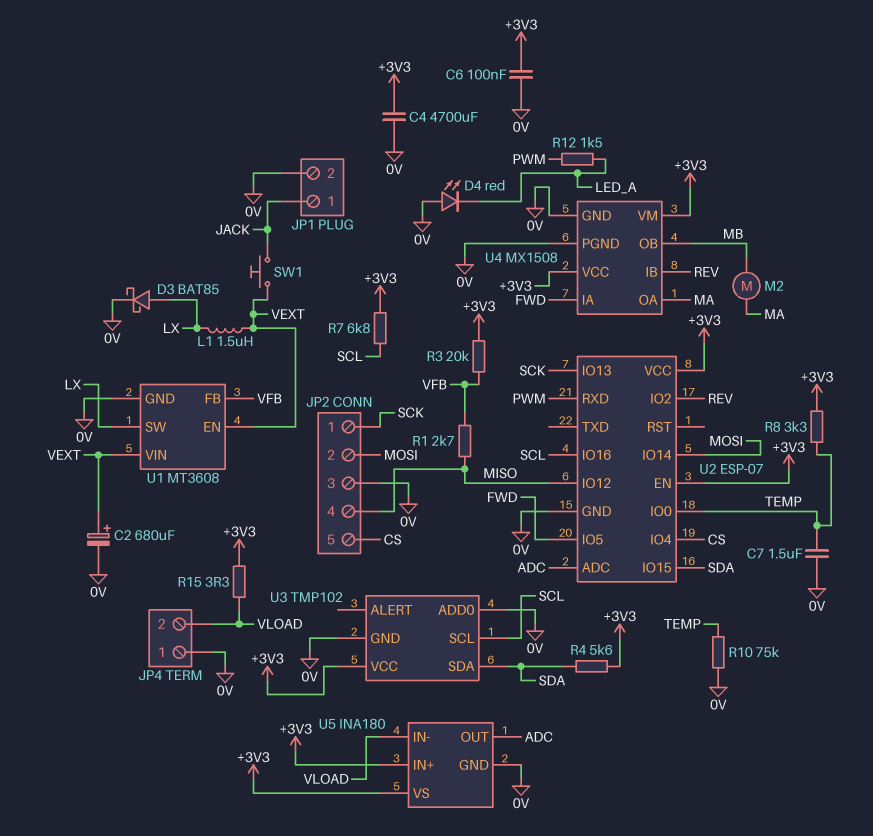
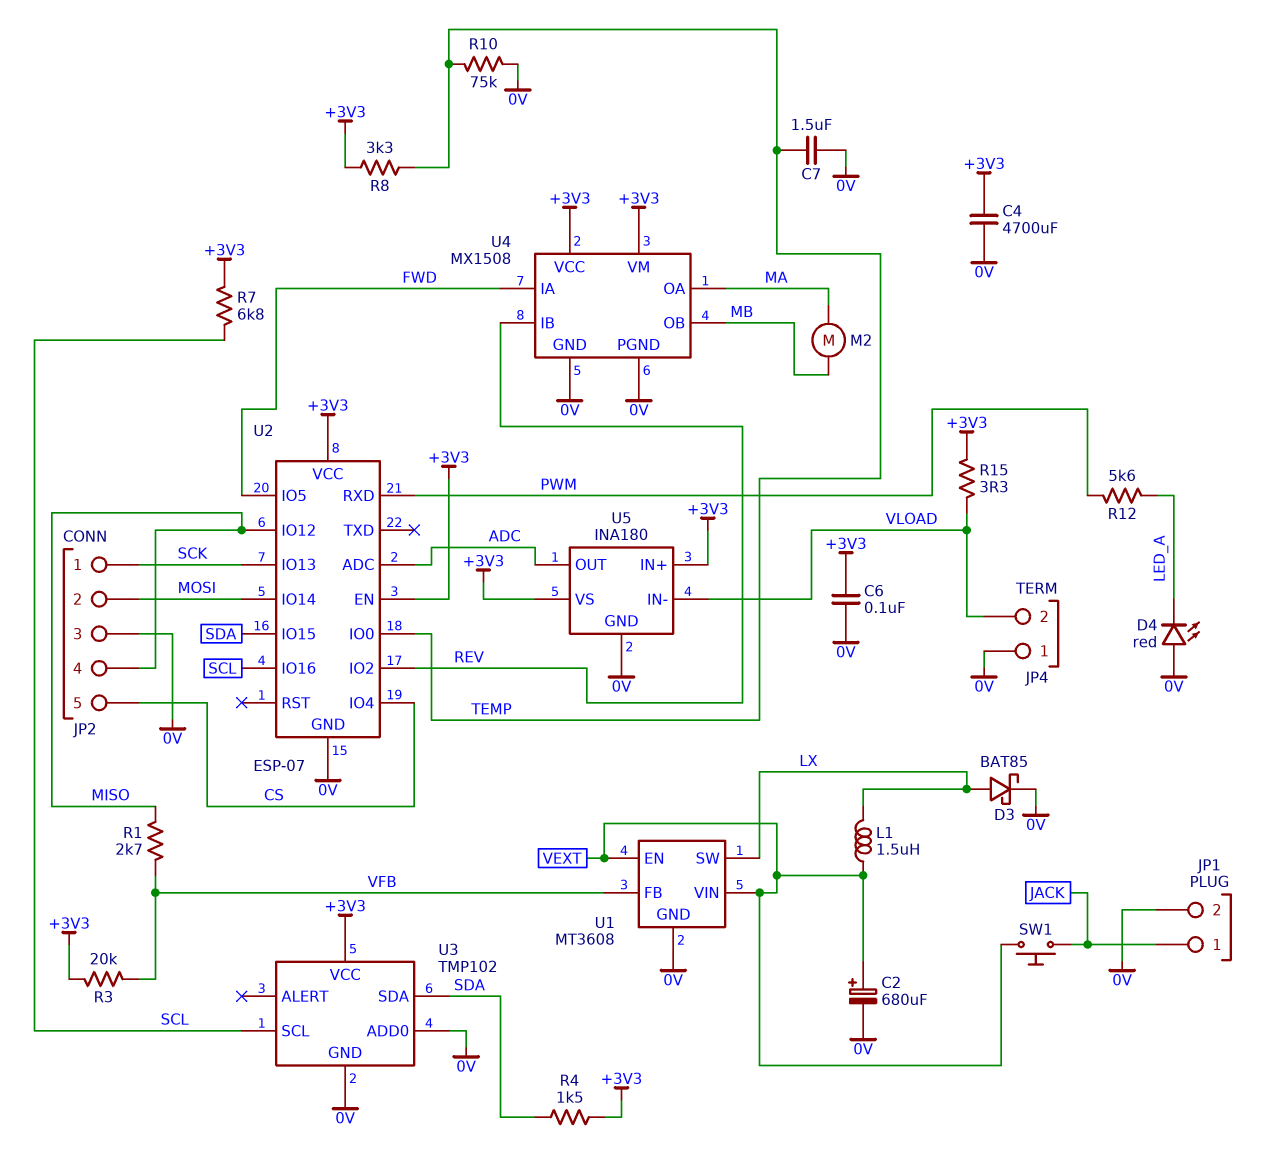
R4: 5.6k (+3V3, SDA) -> 1.5k (+3V3, SDA)
R12: 1.5k (LED_A, PWM) -> 5.6k (LED_A, PWM)

